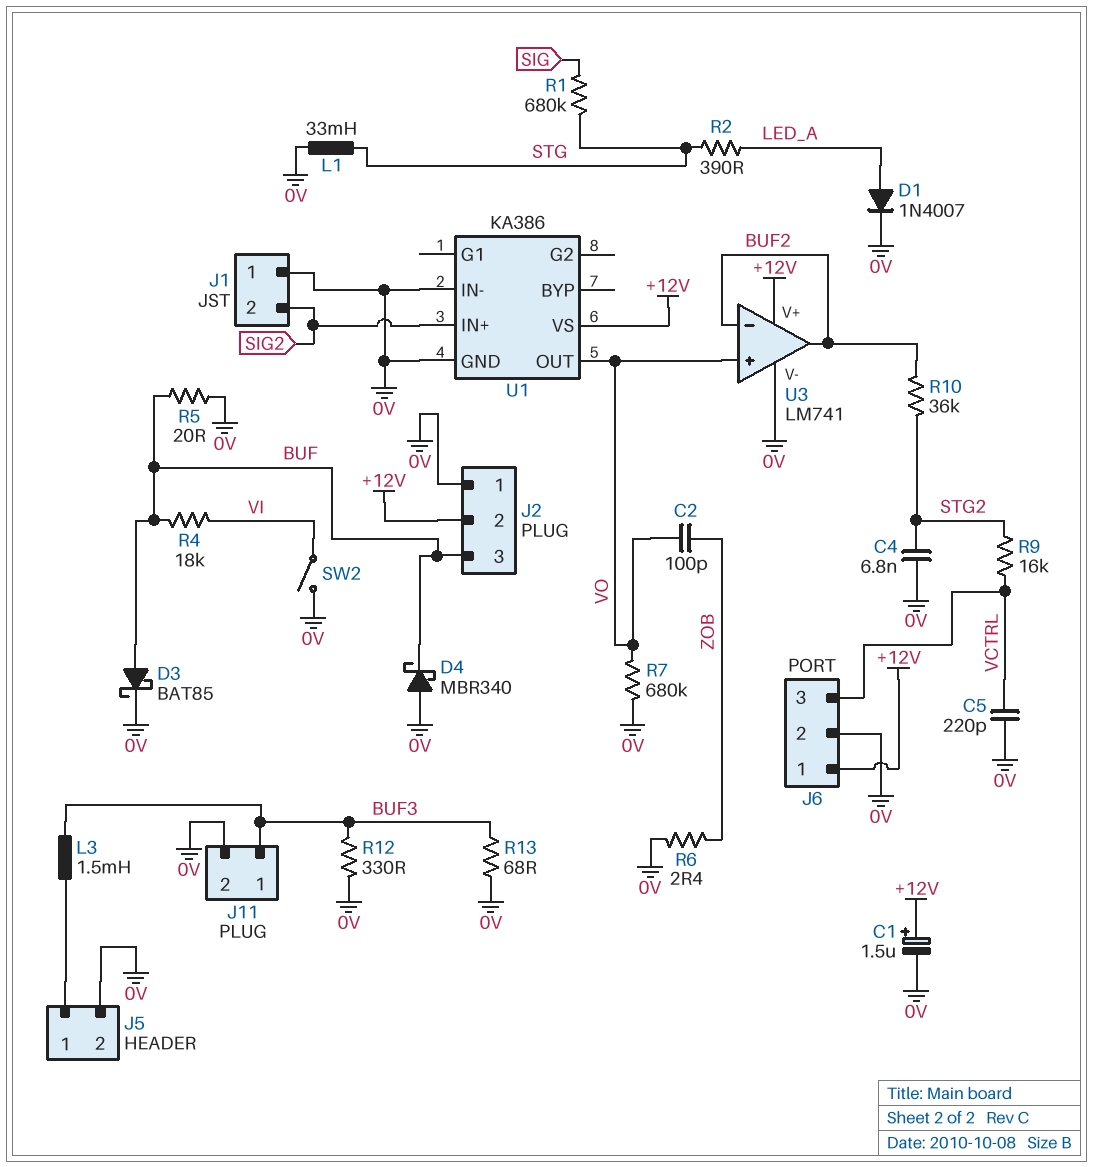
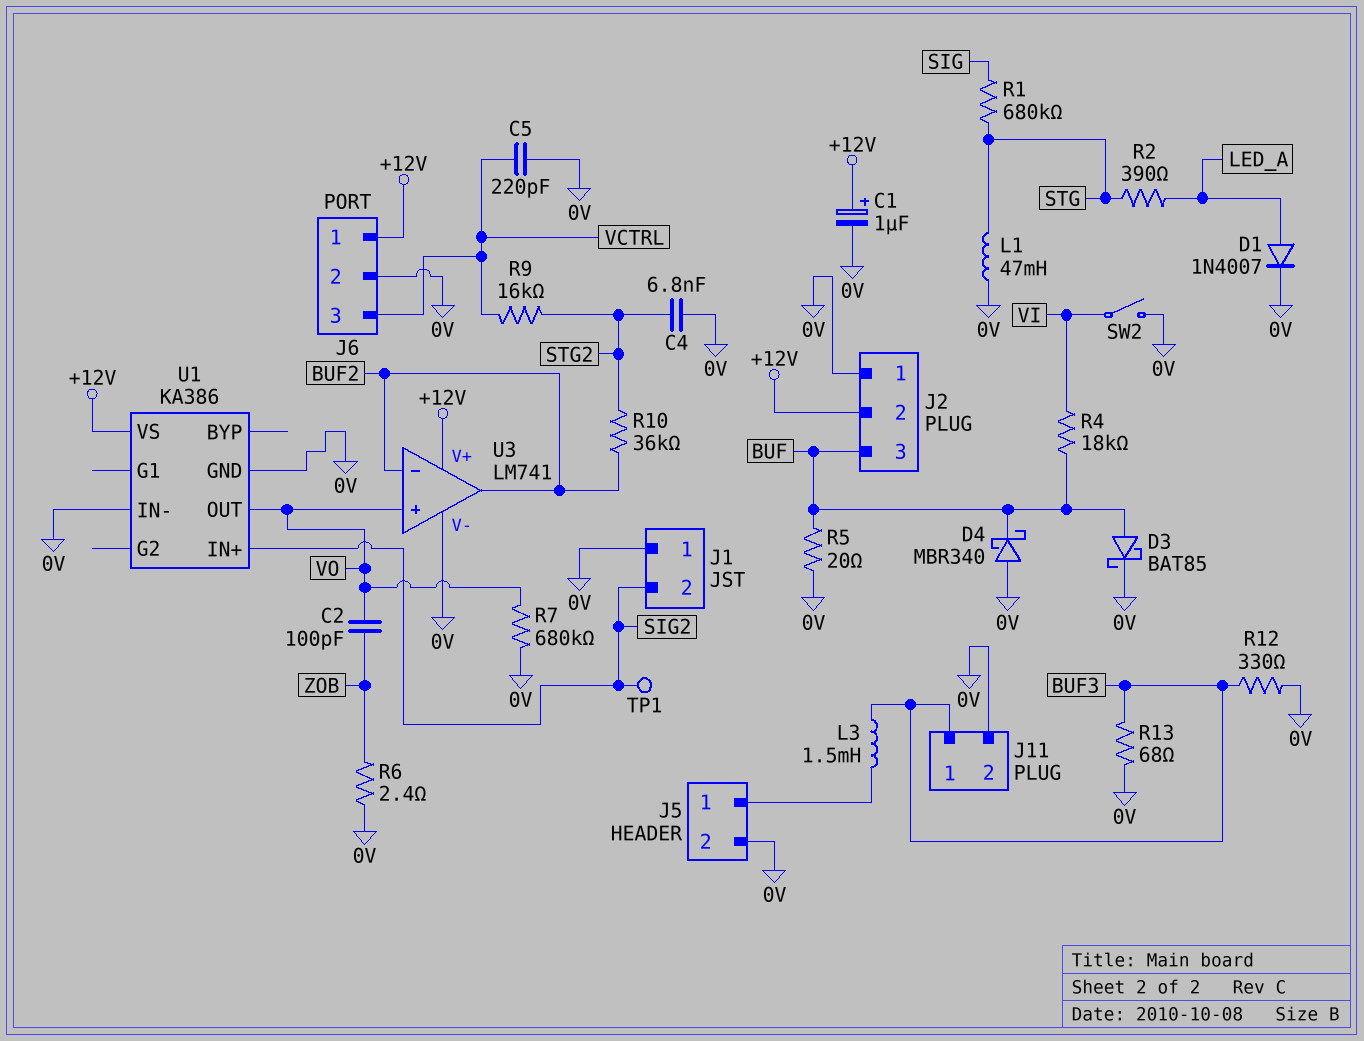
C1: 1.5uF (plus +12V, minus 0V) -> 1uF (plus +12V, minus 0V)
L1: 33mH (0V, STG) -> 47mH (0V, STG)
TP1: none -> test point (SIG2)

